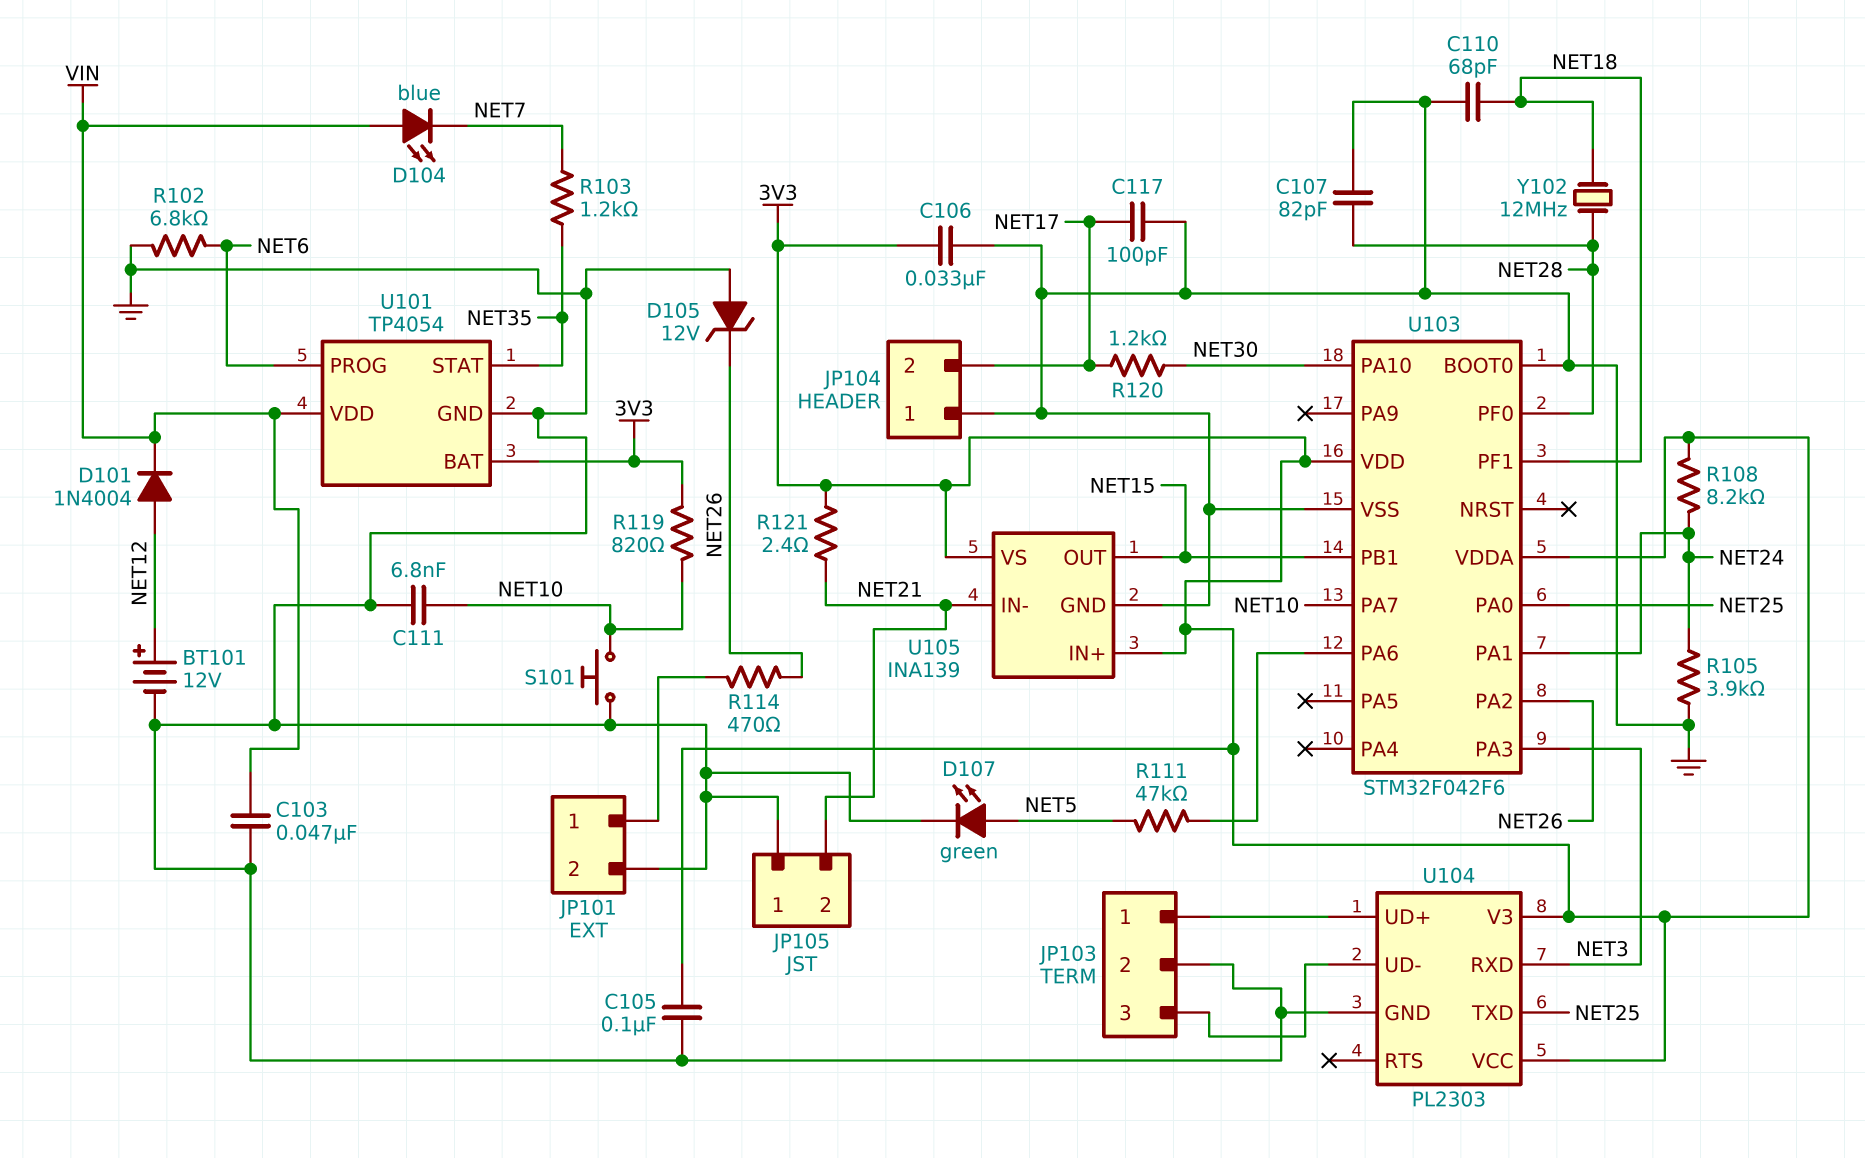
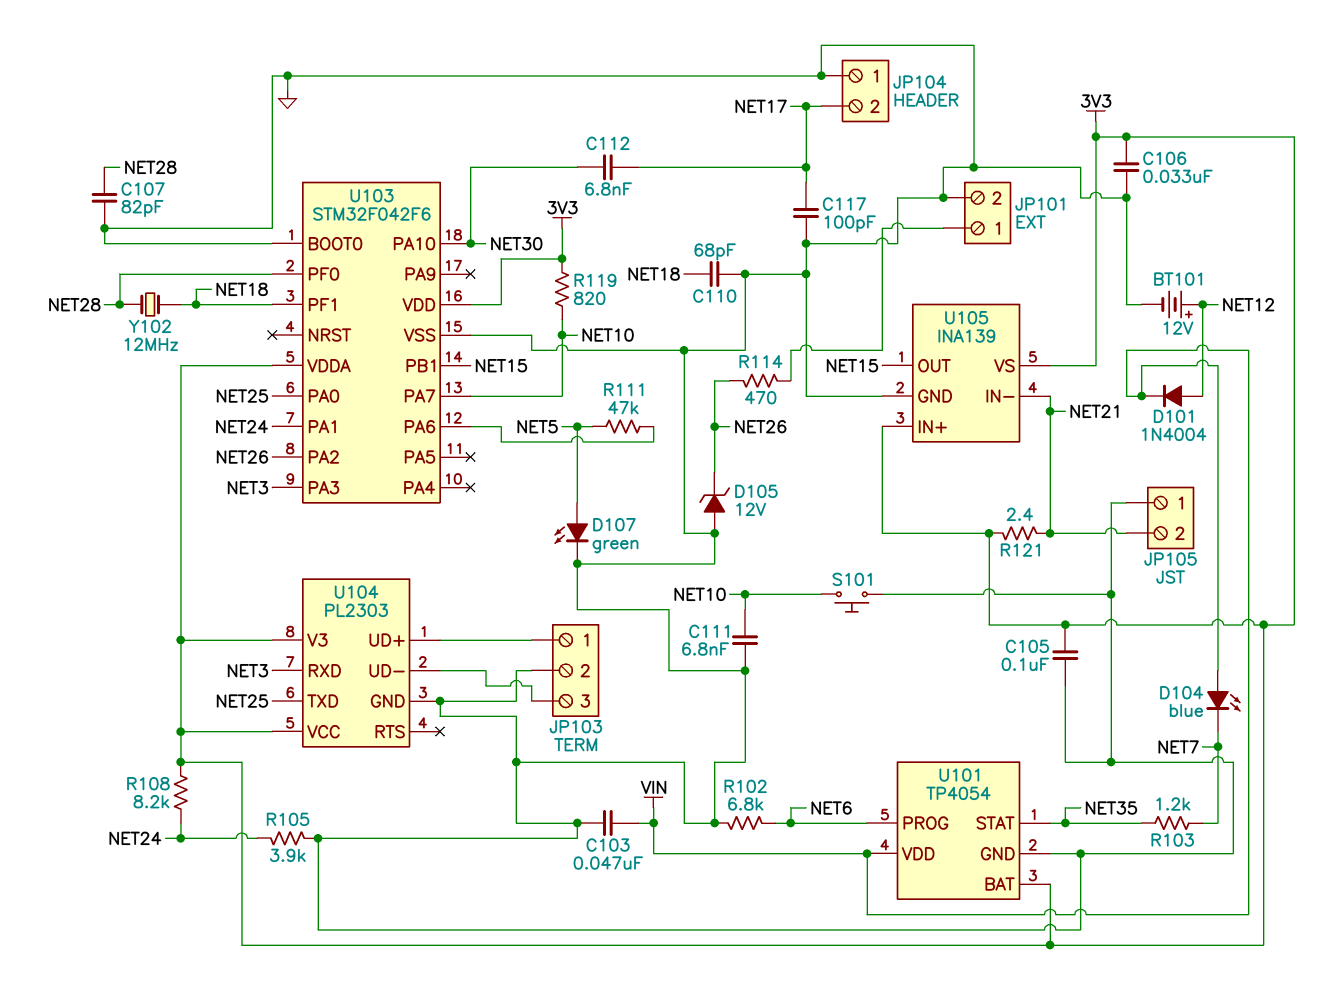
C112: none -> 6.8nF (NET17, NET30)
R120: 1.2k (NET17, NET30) -> none

